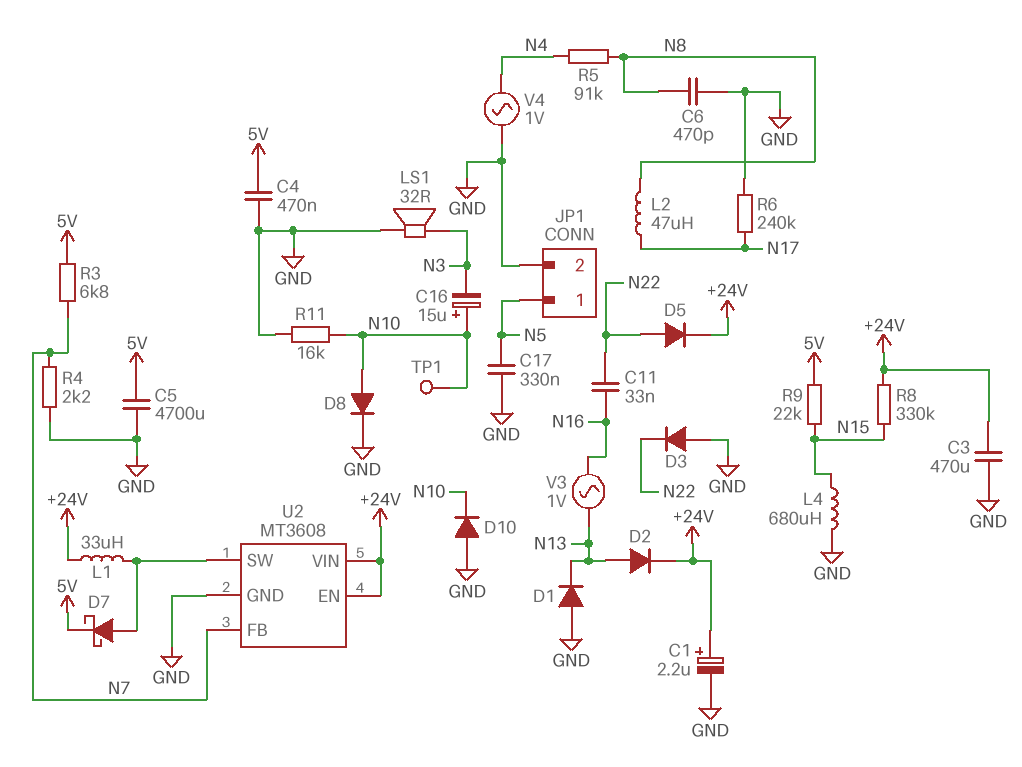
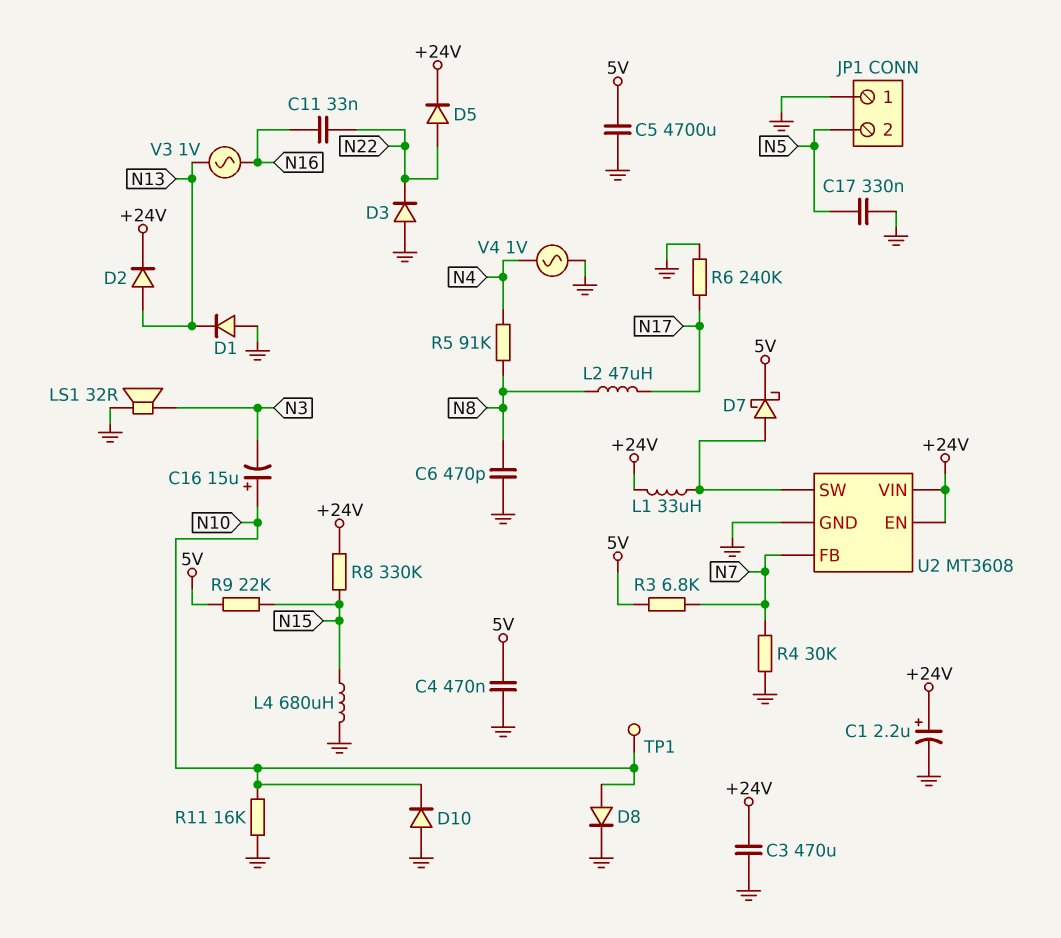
JP1 pin 1: N5 -> GND
JP1 pin 2: GND -> N5
R4: 2.2k (GND, N7) -> 30k (GND, N7)

